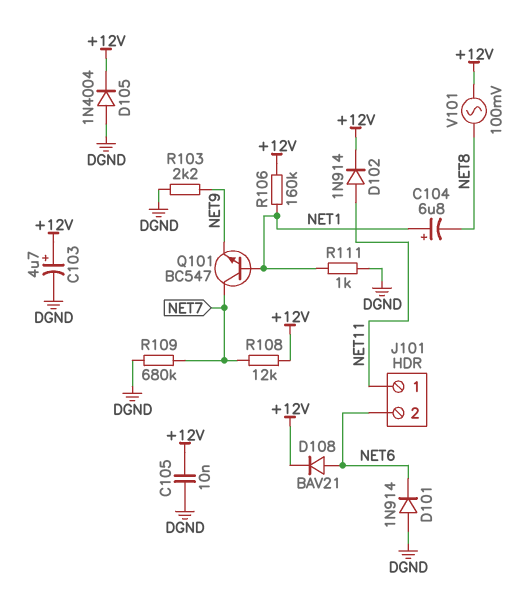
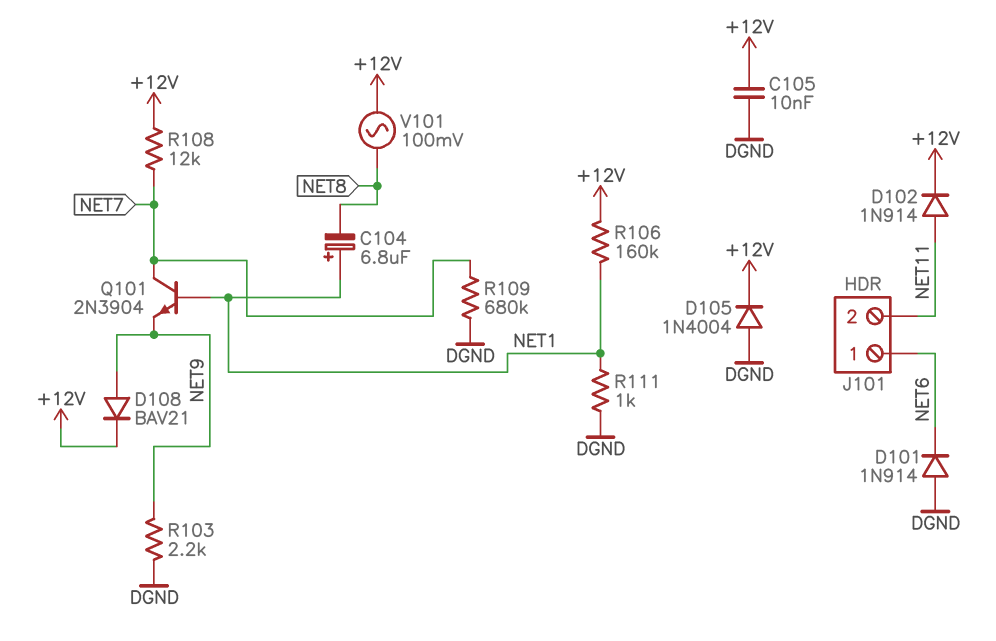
C103: 4.7uF (plus +12V, minus DGND) -> none
D108: diode BAV21 (A NET6, K +12V) -> diode BAV21 (A NET9, K +12V)
J101 pin 1: NET11 -> NET6
J101 pin 2: NET6 -> NET11
Q101: NPN BC547 (B NET1, C NET7, E NET9) -> NPN 2N3904 (B NET1, C NET7, E NET9)

